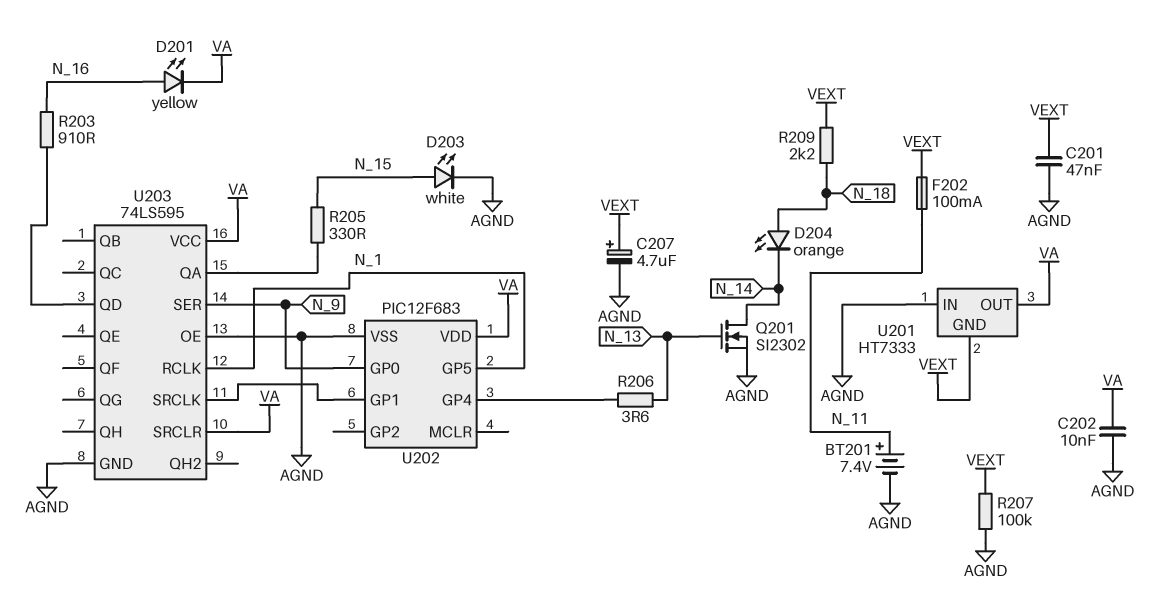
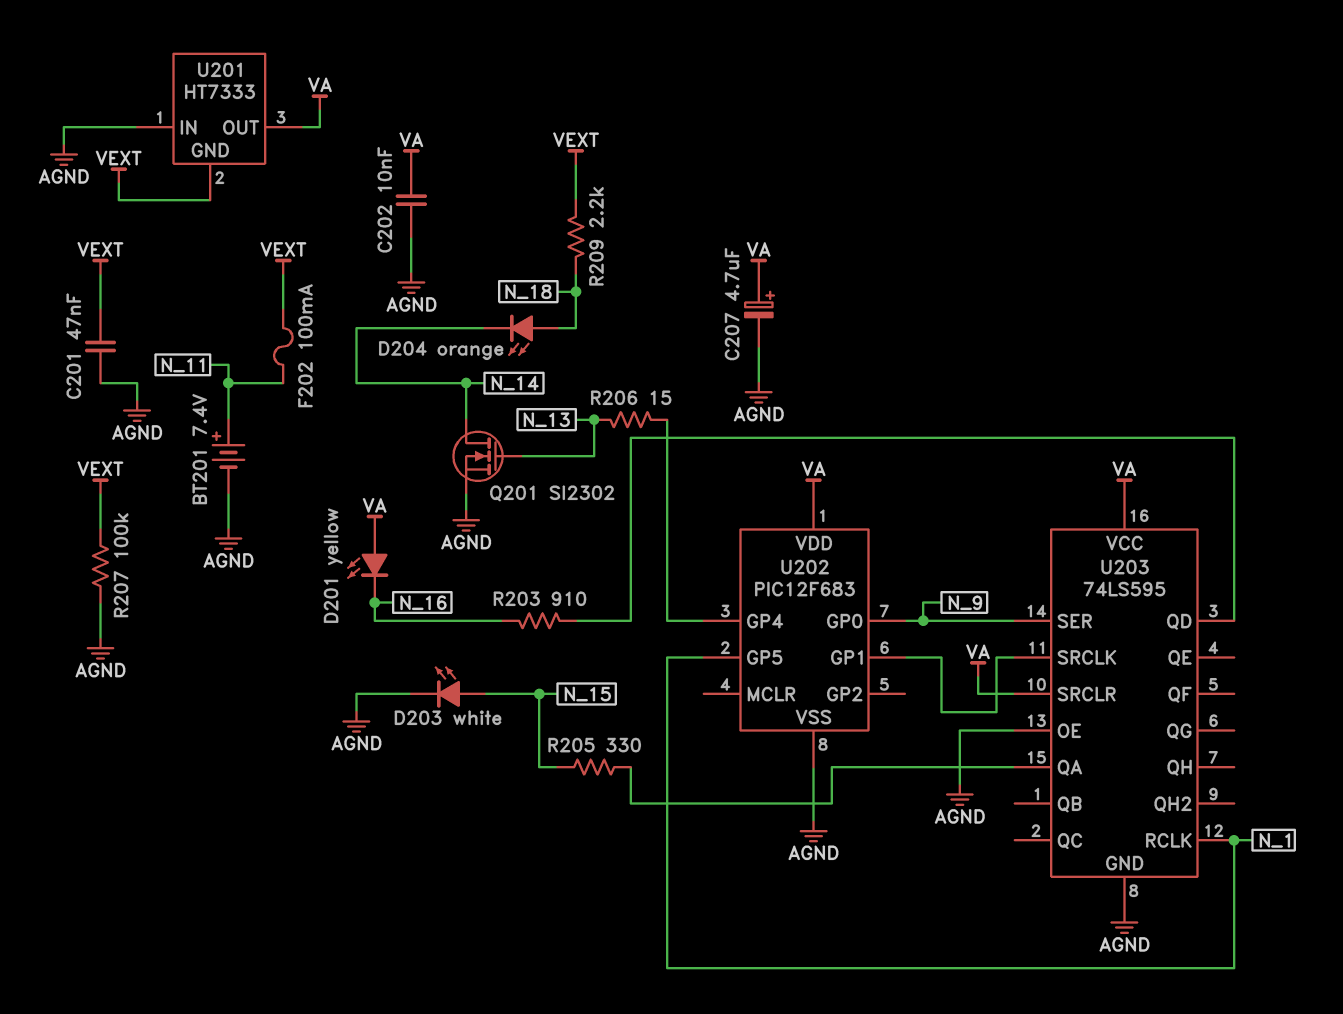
C207: 4.7uF (plus VEXT, minus AGND) -> 4.7uF (plus VA, minus AGND)
D201: LED yellow (A N_16, K VA) -> LED yellow (A VA, K N_16)
R206: 3.6 (N_13, U202/GP4) -> 15 (N_13, U202/GP4)

